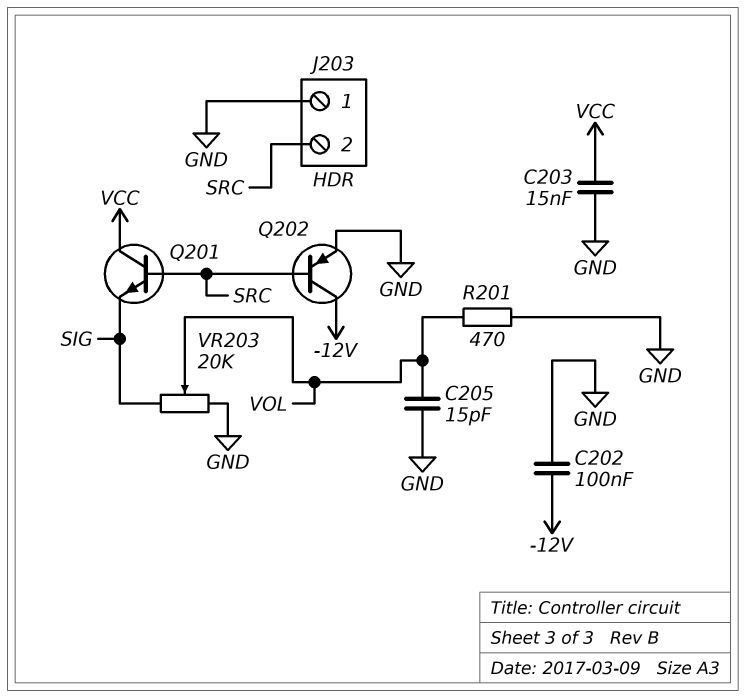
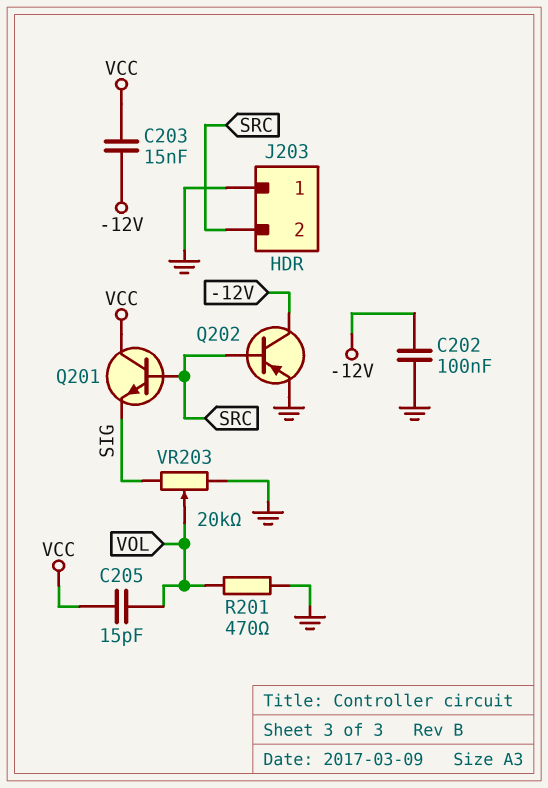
C203: 15nF (GND, VCC) -> 15nF (-12V, VCC)
C205: 15pF (GND, VOL) -> 15pF (VCC, VOL)

